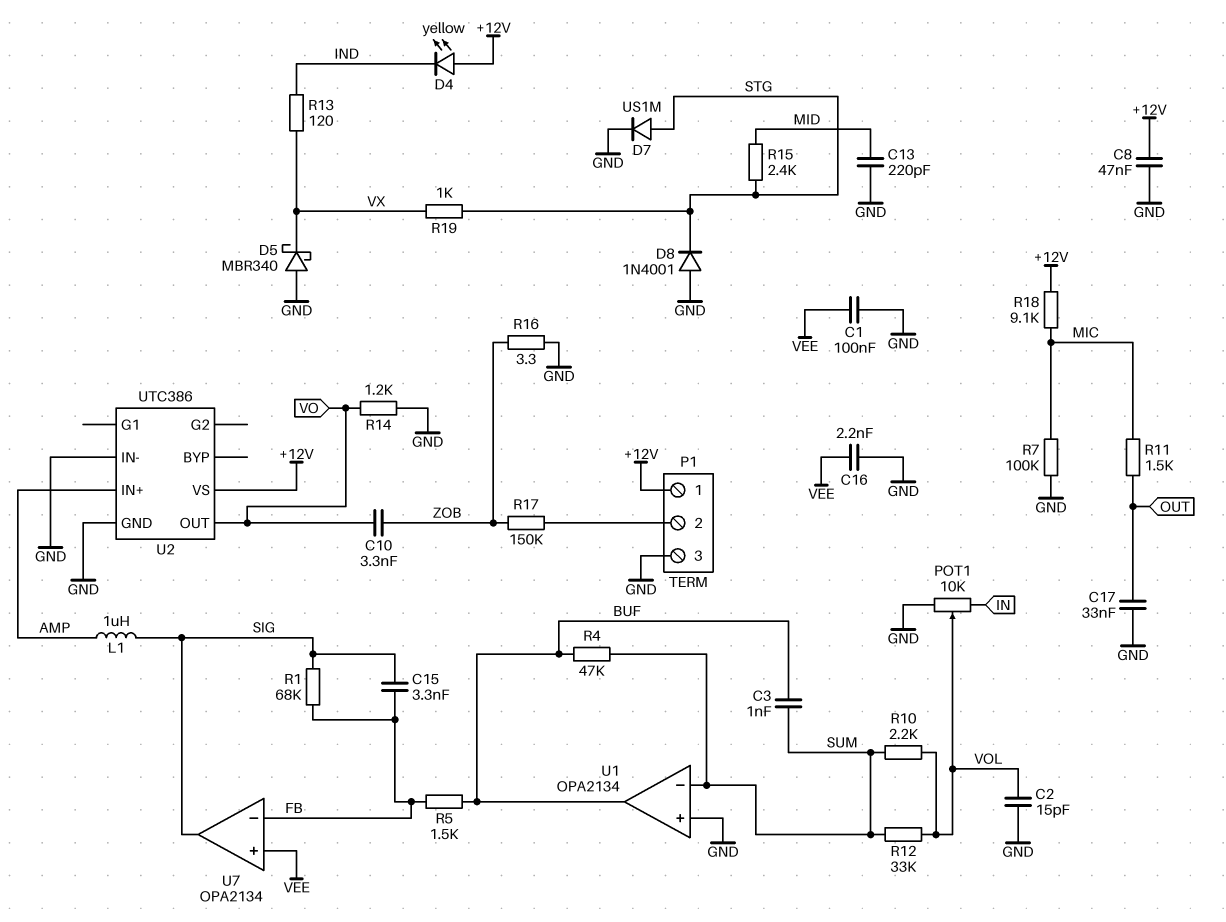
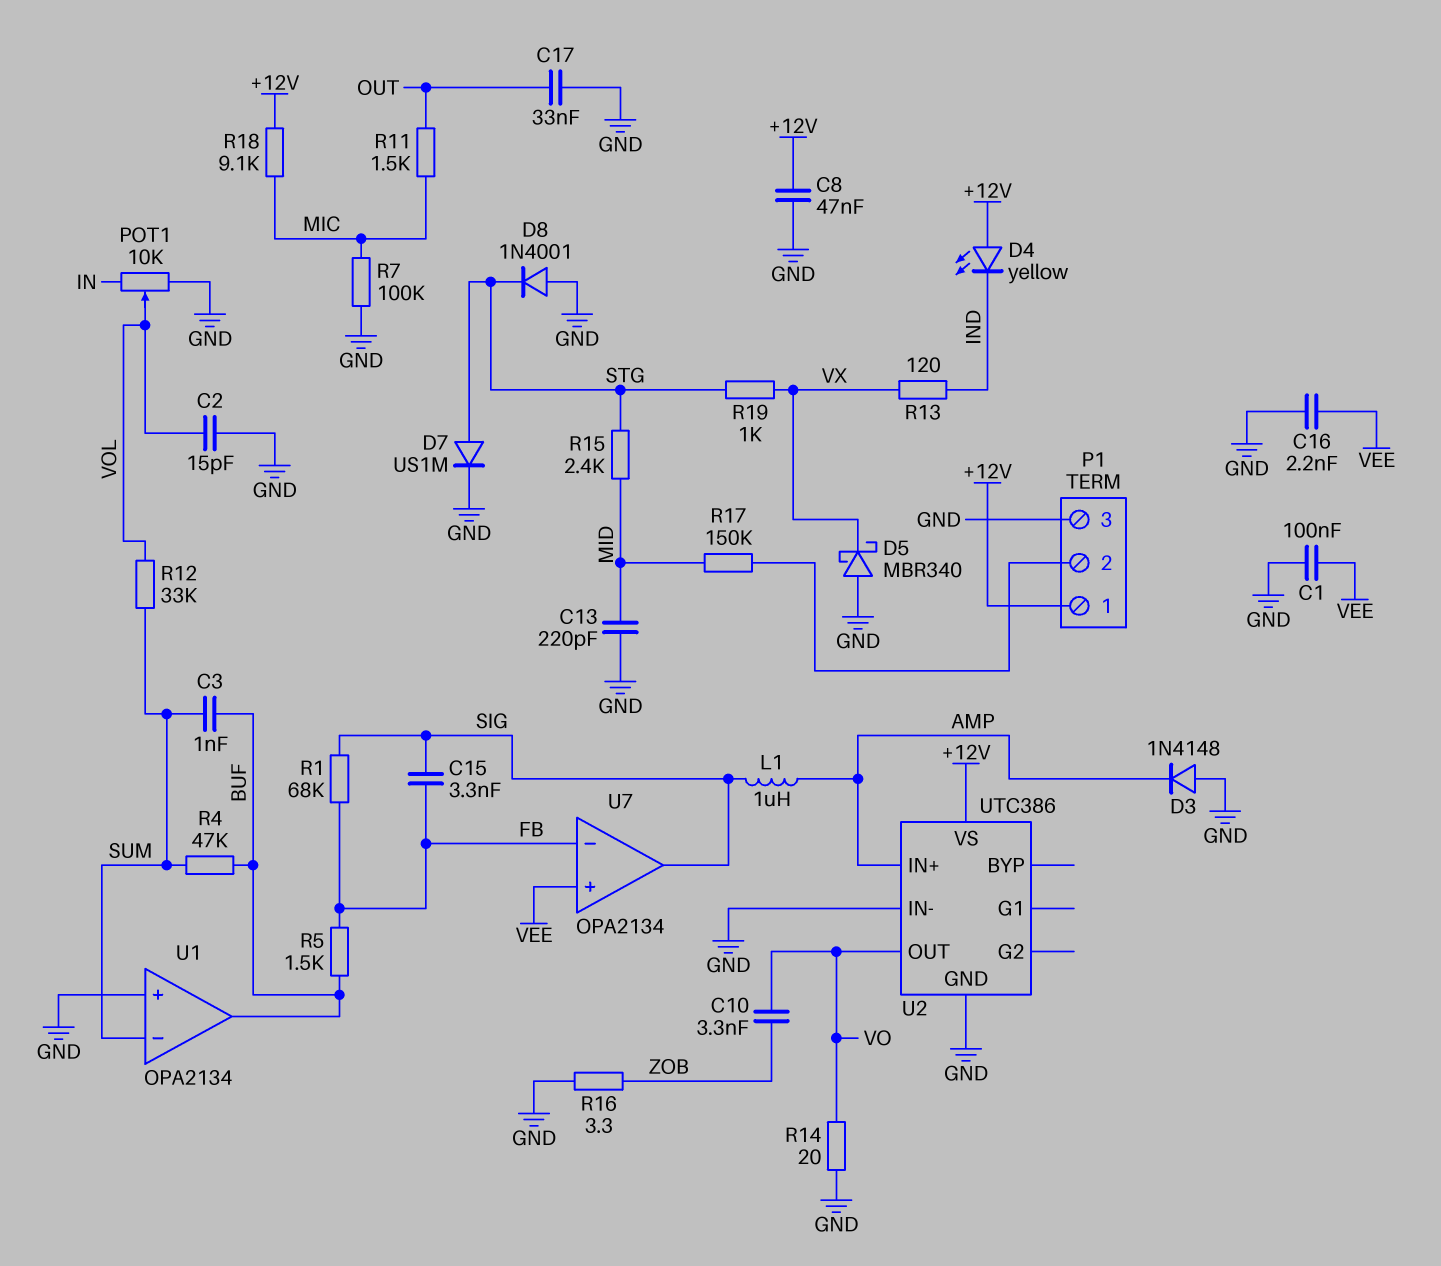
D3: none -> diode 1N4148 (A GND, K AMP)
R10: 2.2k (SUM, VOL) -> none
R14: 1.2k (GND, VO) -> 20 (GND, VO)
R17: 150k (P1/2, ZOB) -> 150k (MID, P1/2)

